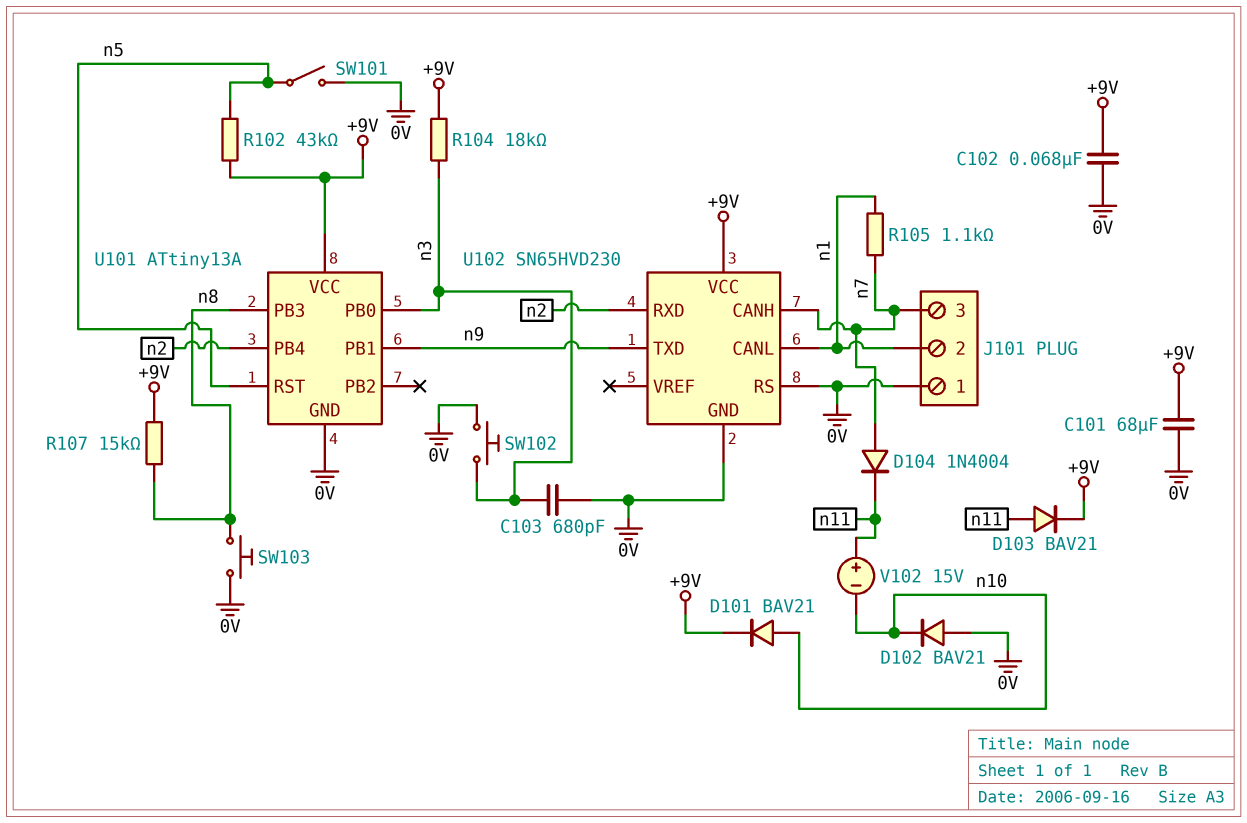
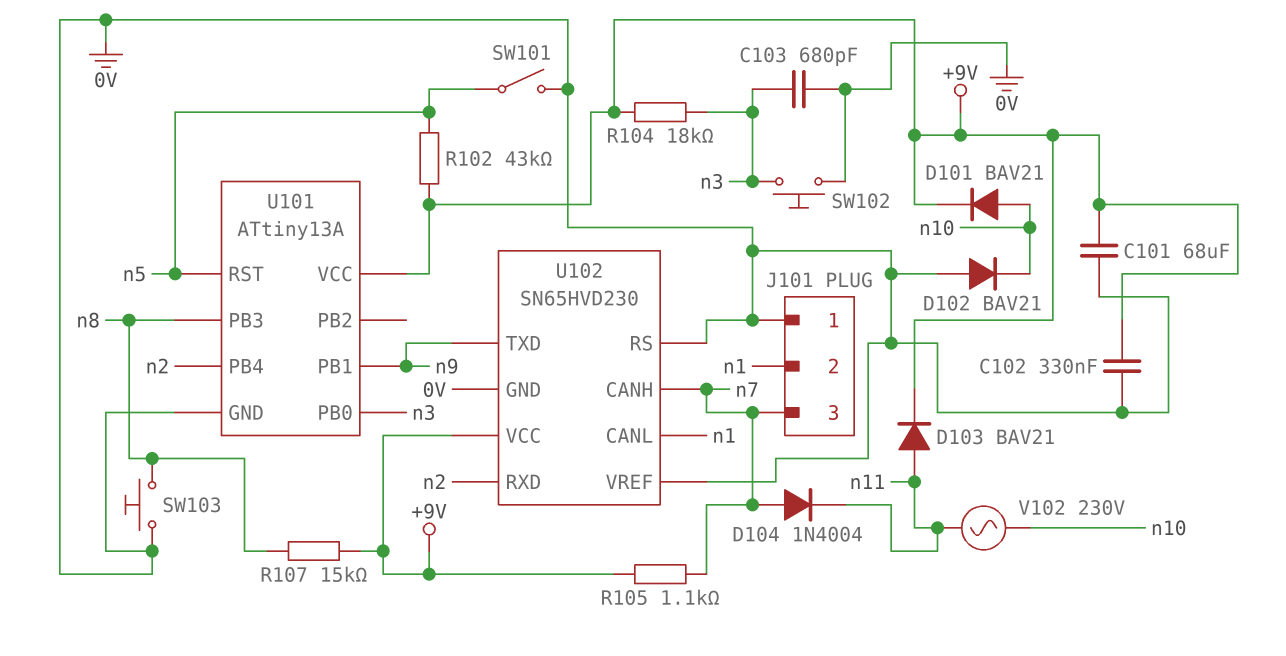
C102: 68nF (+9V, 0V) -> 330nF (+9V, 0V)
R105: 1.1k (n1, n7) -> 1.1k (+9V, n7)
U102 pin VREF: none -> 0V
V102: 15V (plus n11, minus n10) -> AC 230V (n10, n11)

